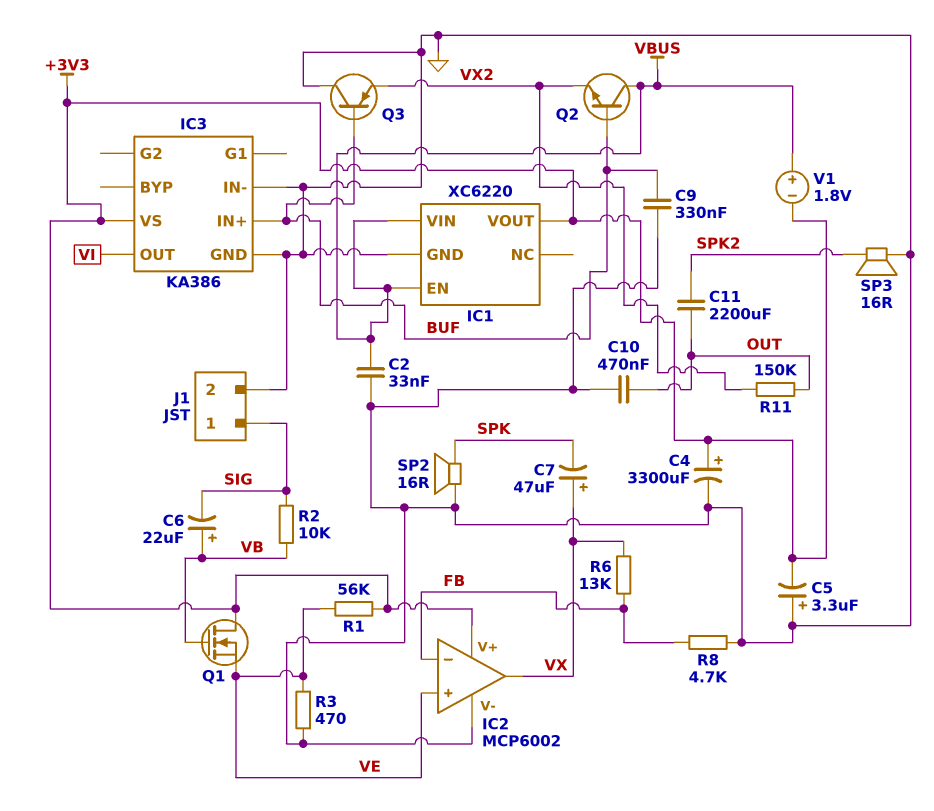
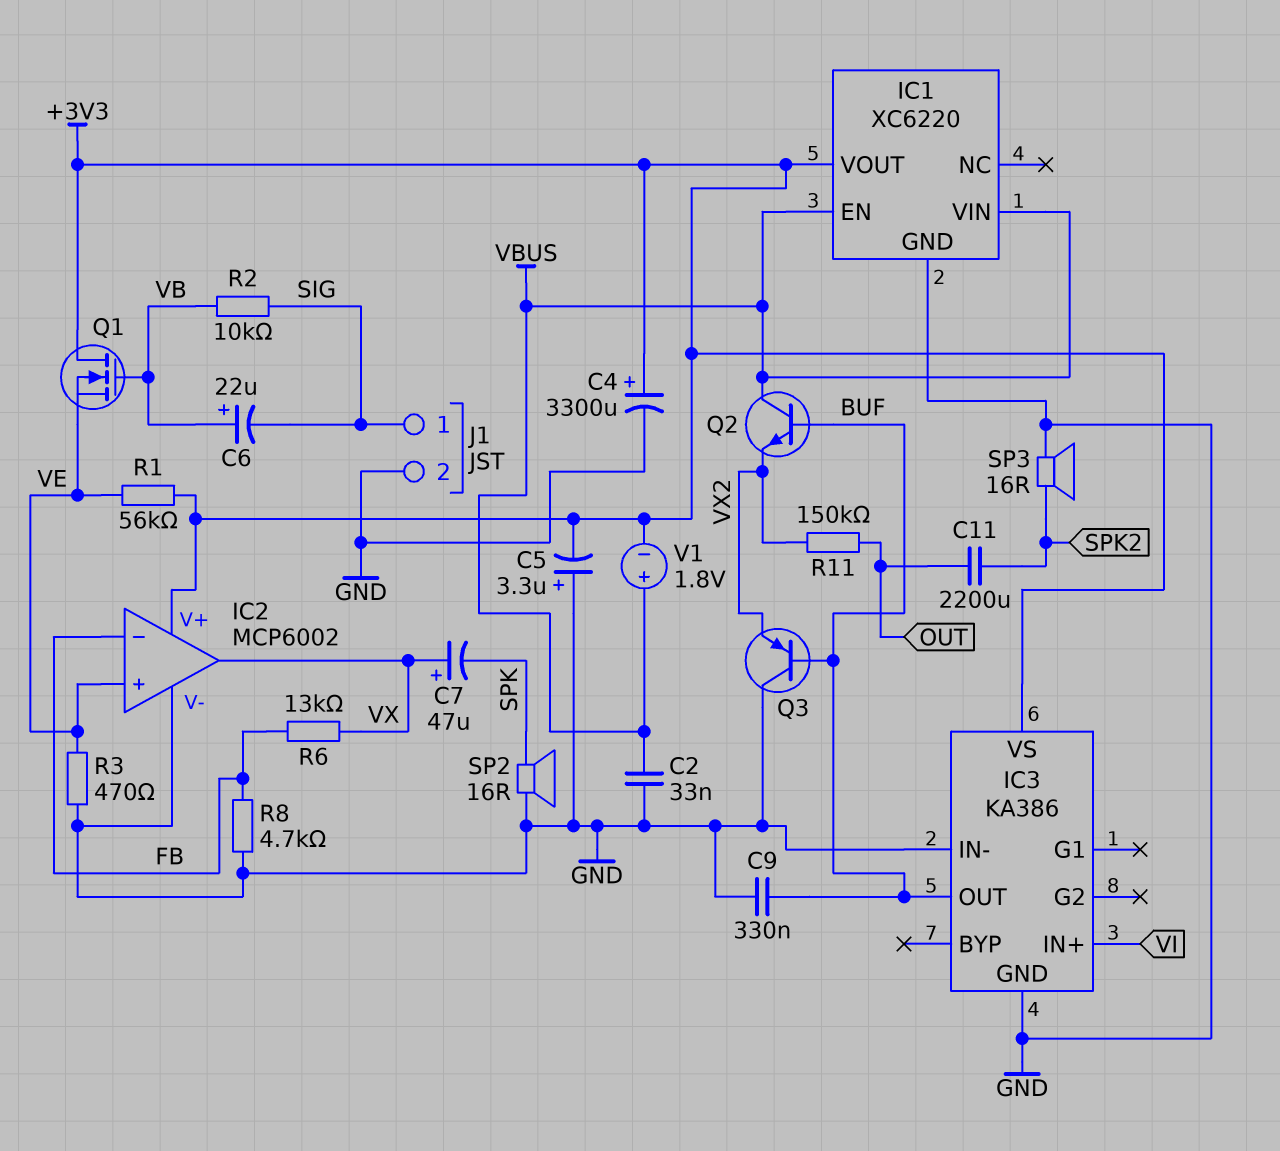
C10: 470nF (GND, OUT) -> none
IC3 pin IN+: BUF -> VI
IC3 pin OUT: VI -> BUF

